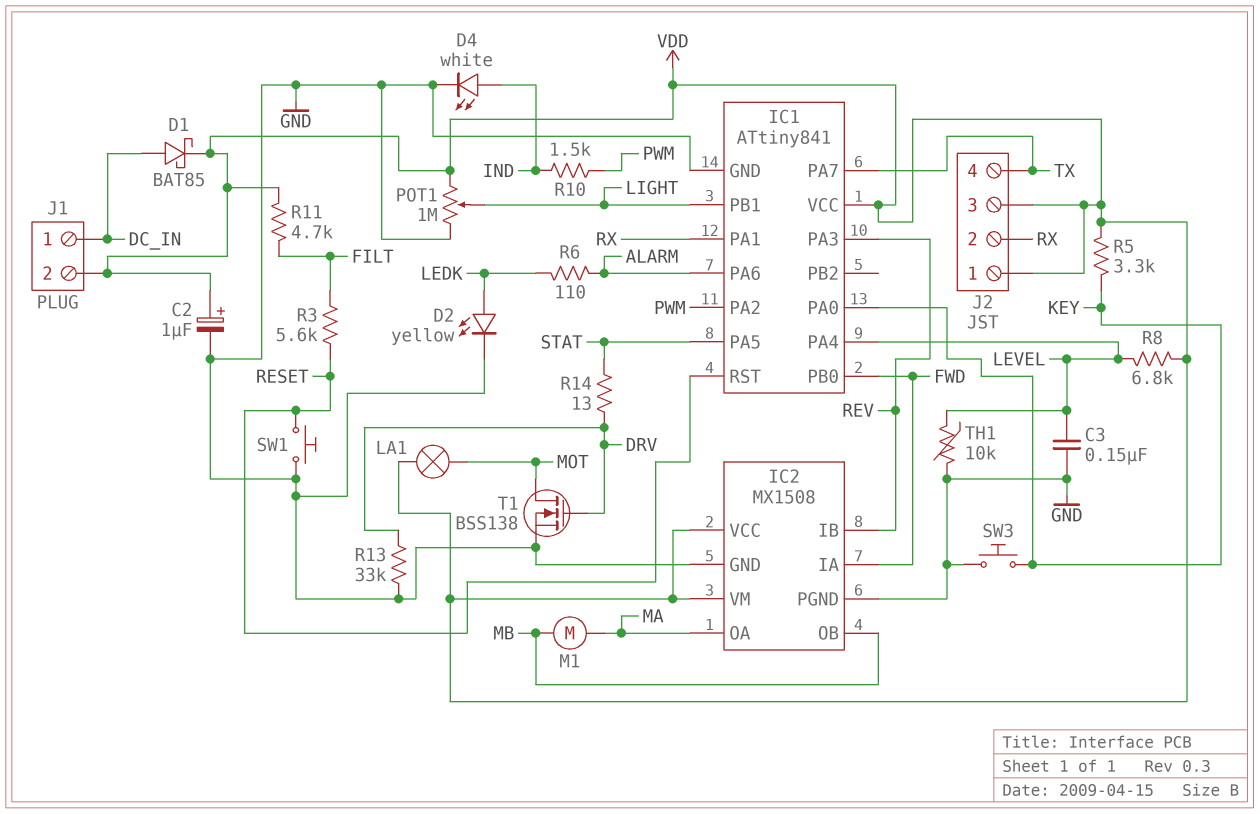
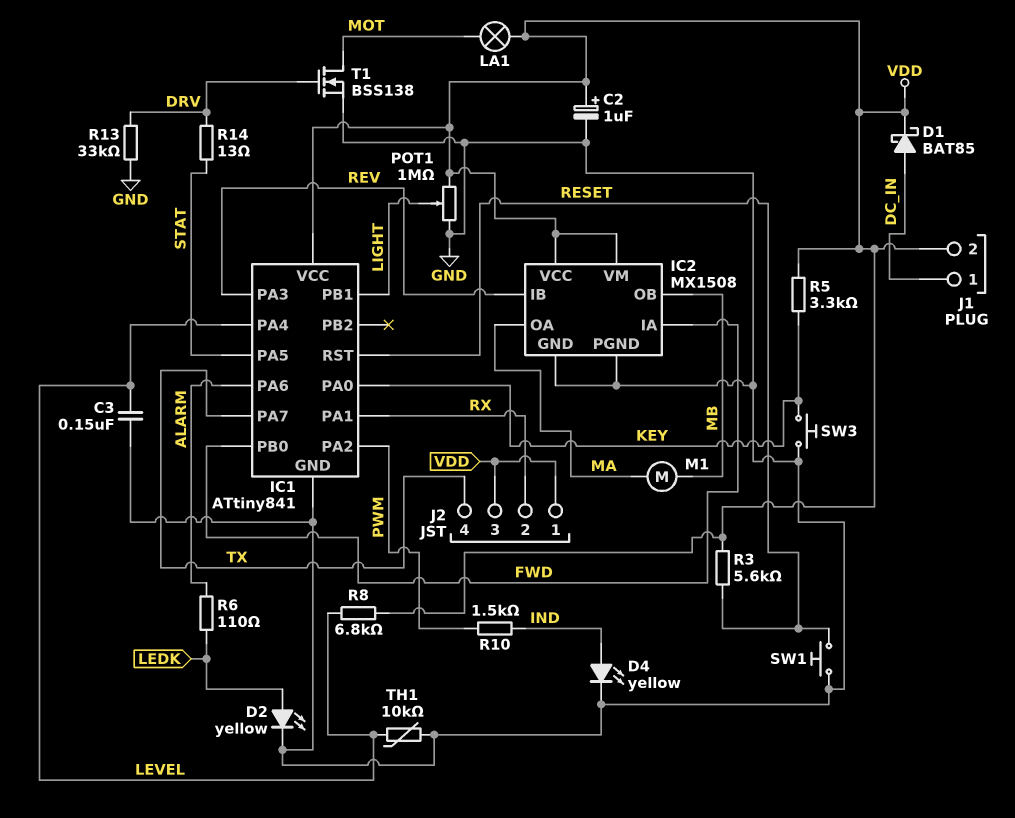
D4: LED white (A IND, K GND) -> LED yellow (A IND, K GND)
R3: 5.6k (FILT, RESET) -> 5.6k (RESET, VDD)
R11: 4.7k (FILT, VDD) -> none

